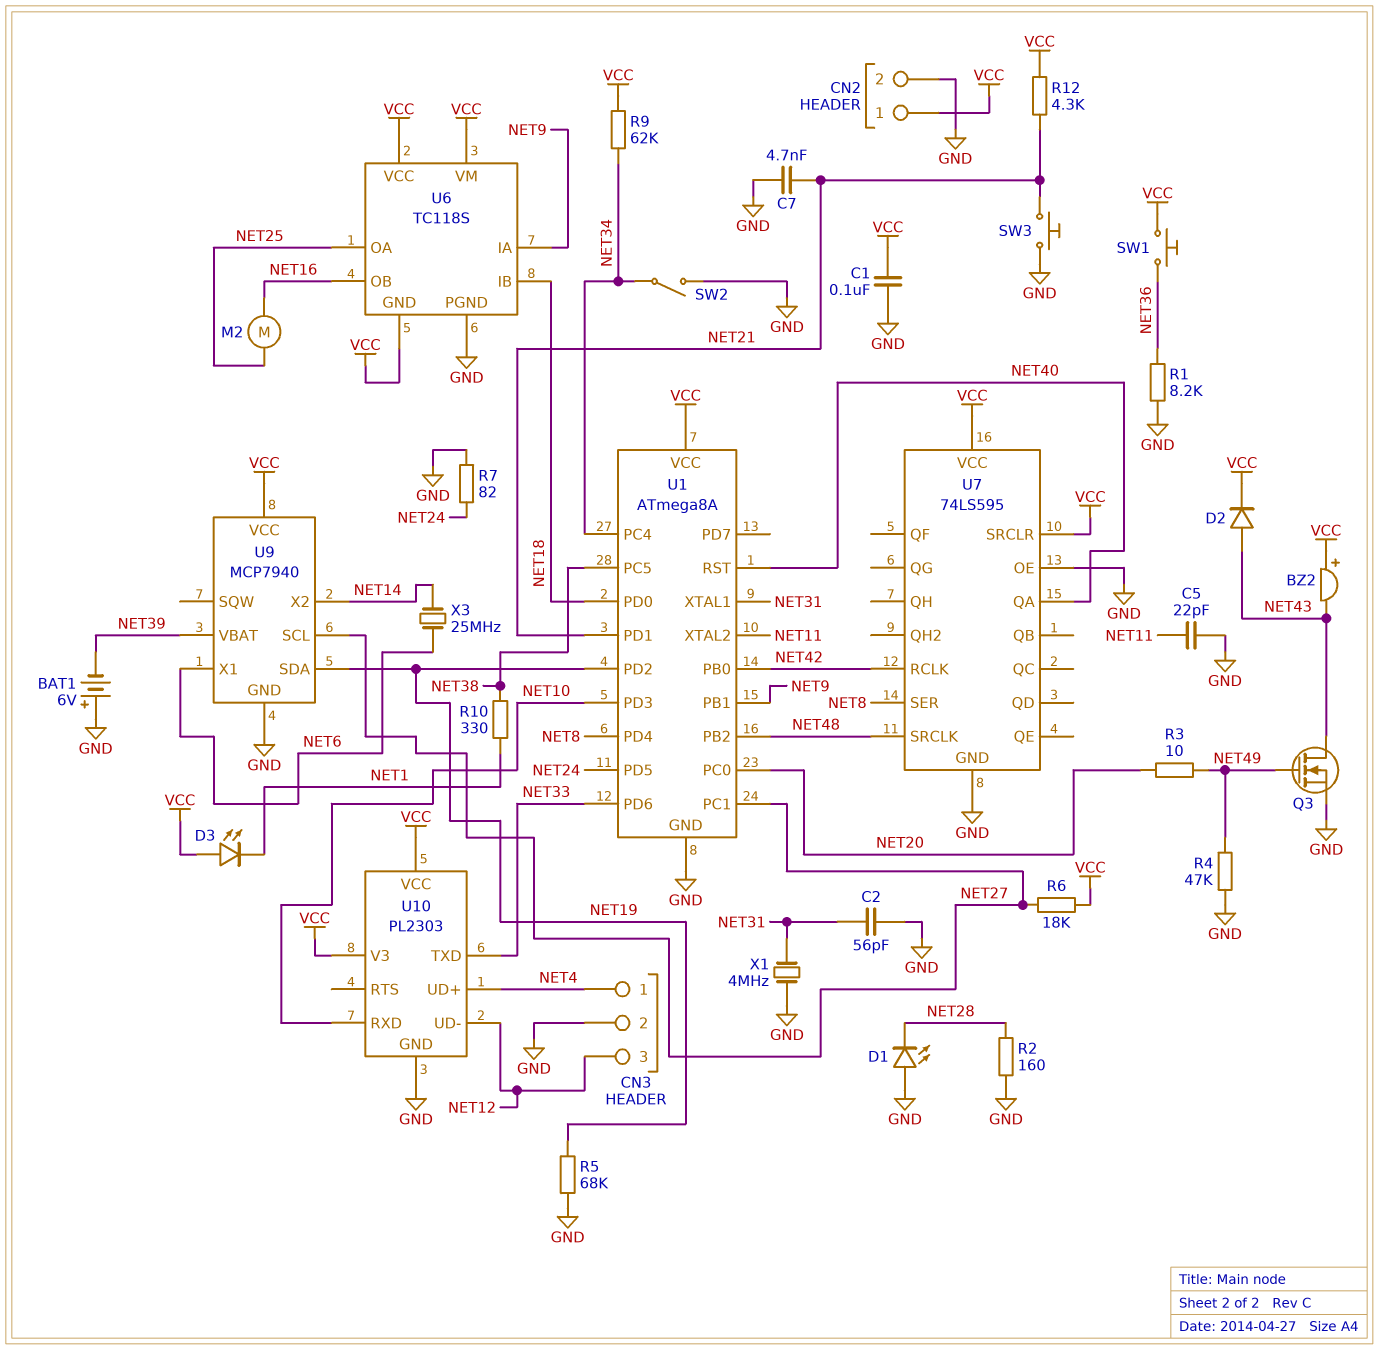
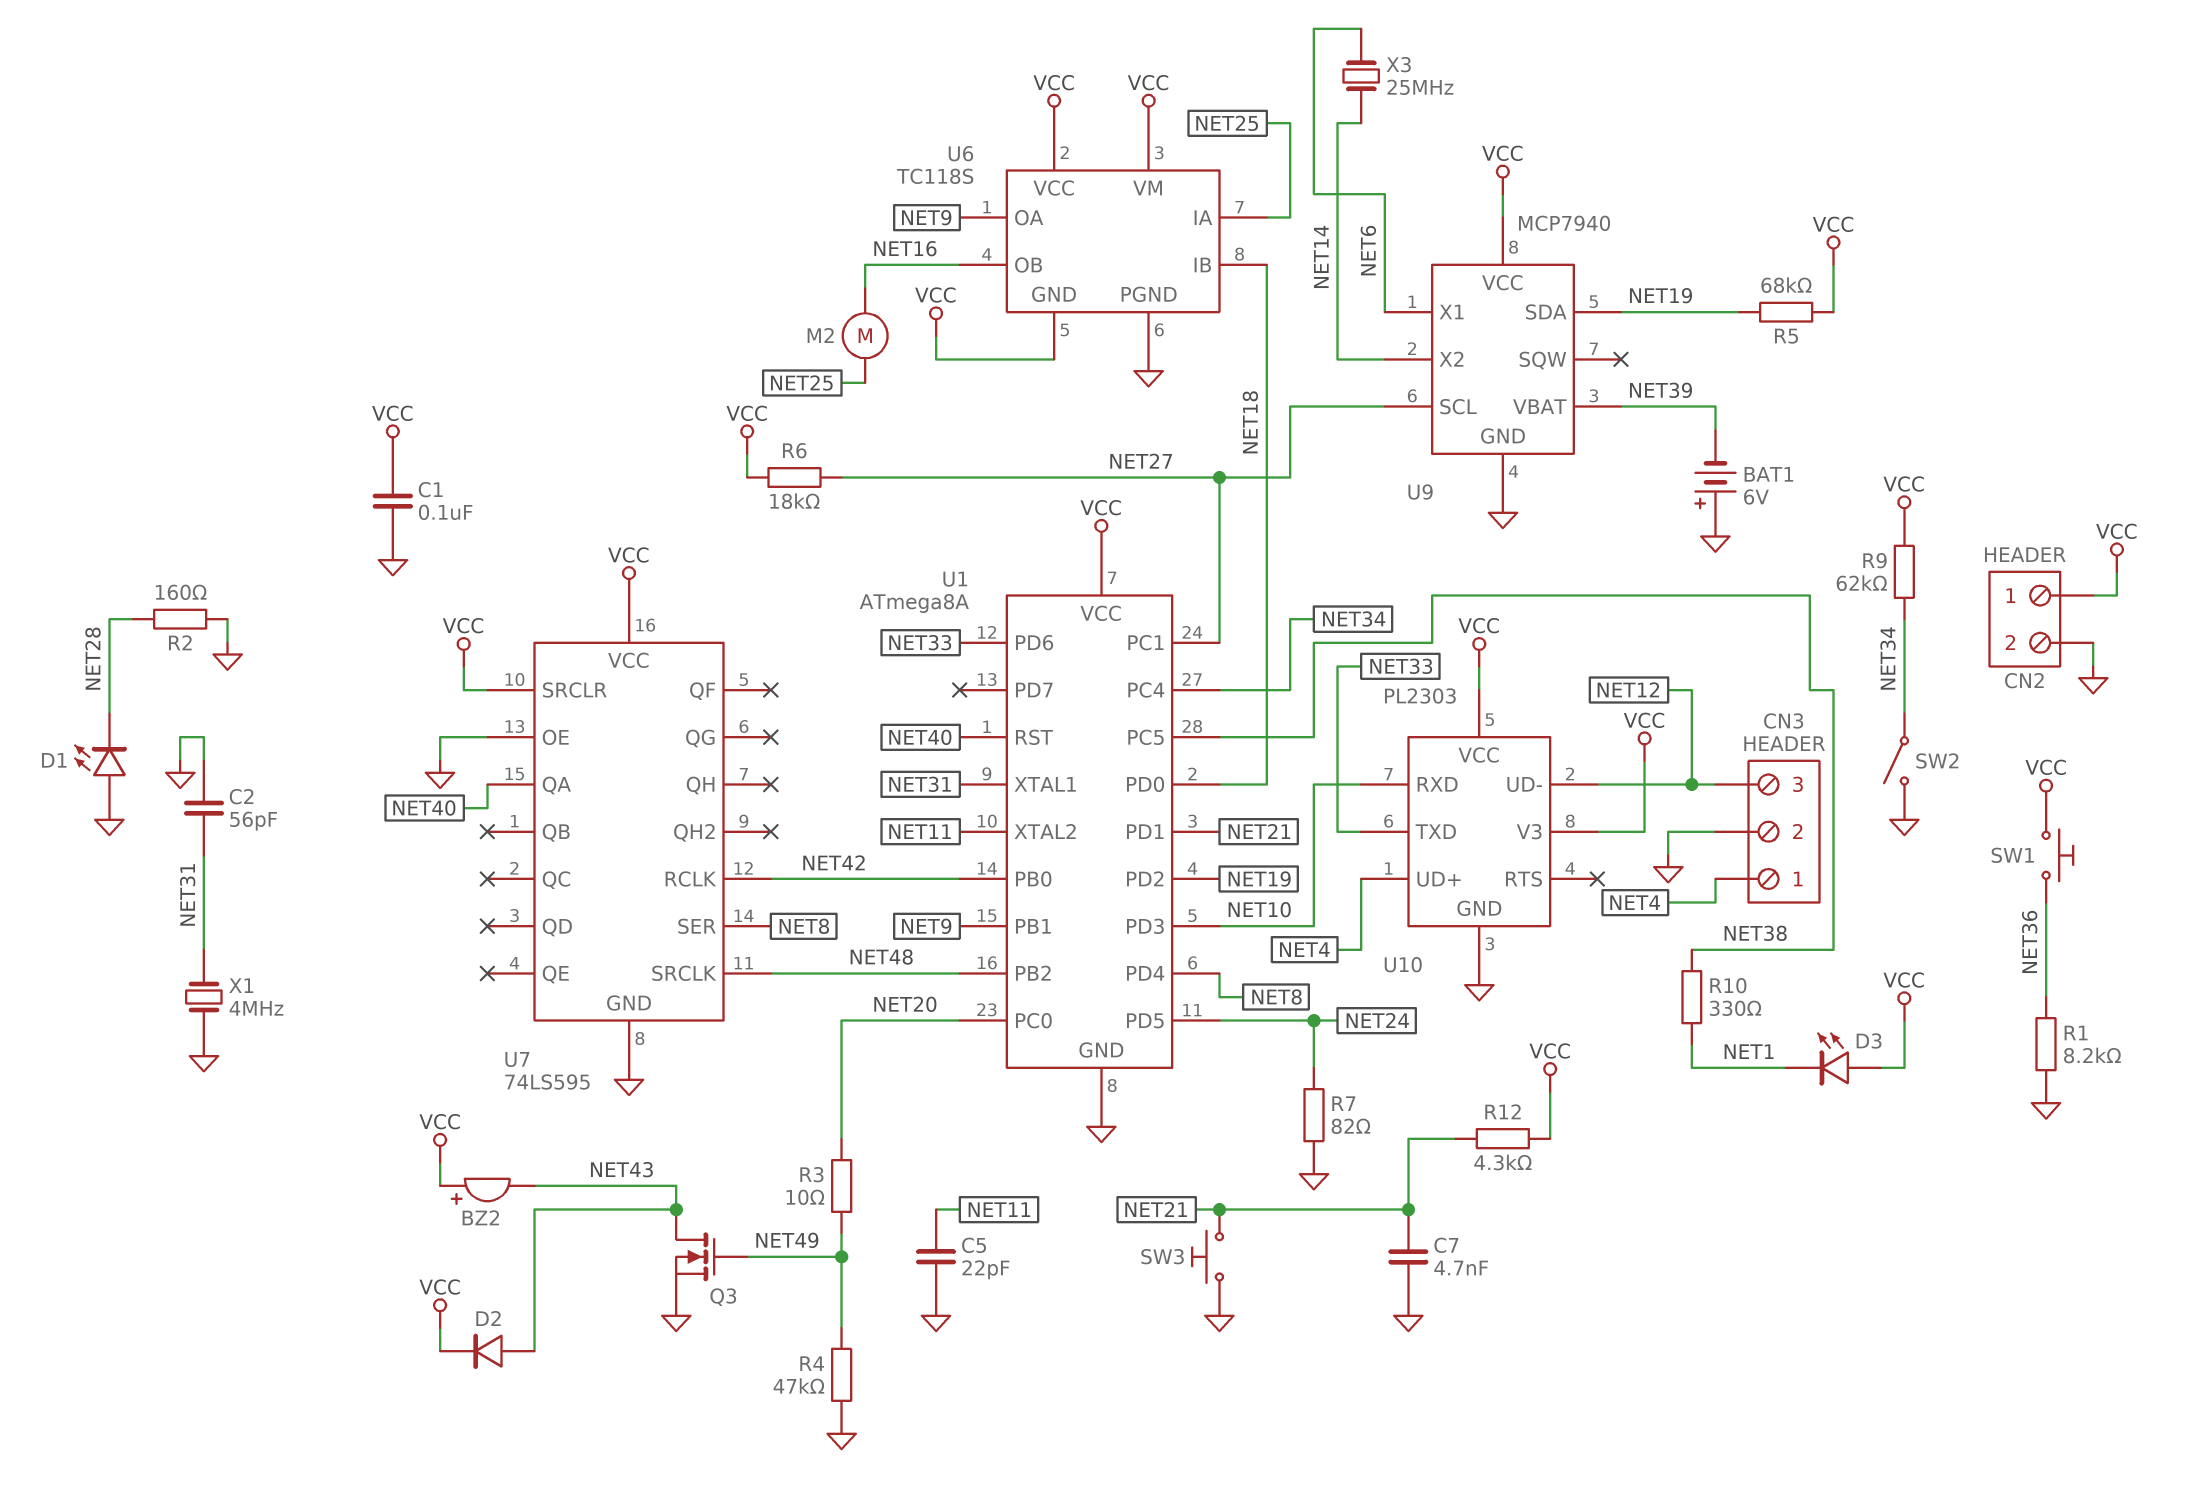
R5: 68k (GND, NET19) -> 68k (NET19, VCC)
U6 pin IA: NET9 -> NET25
U6 pin OA: NET25 -> NET9

